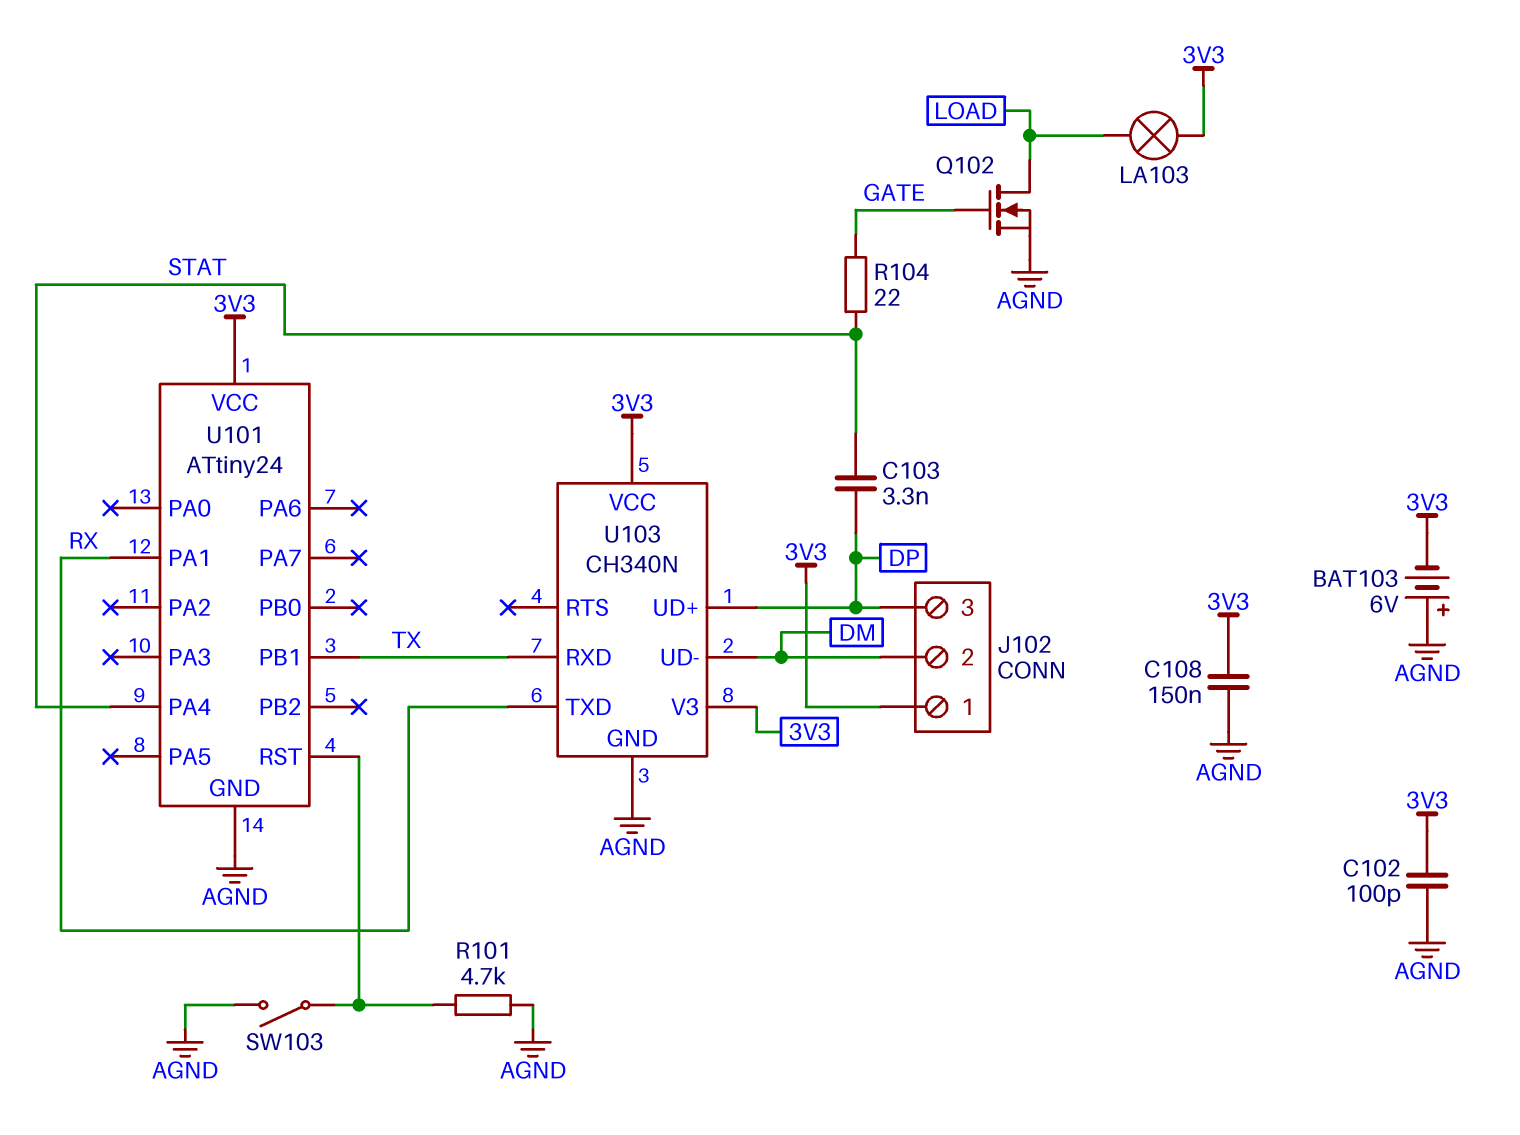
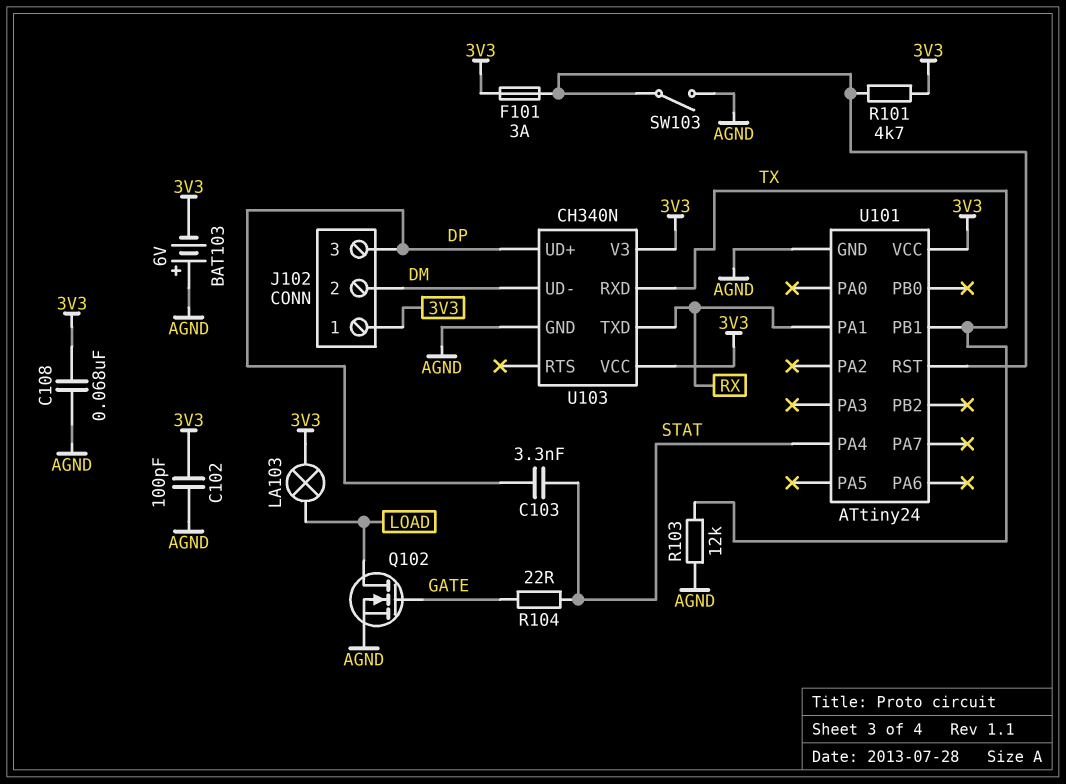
C108: 150nF (3V3, AGND) -> 68nF (3V3, AGND)
F101: none -> 3A (3V3, U101/RST)
R101: 4.7k (AGND, U101/RST) -> 4.7k (3V3, U101/RST)
R103: none -> 12k (AGND, TX)

